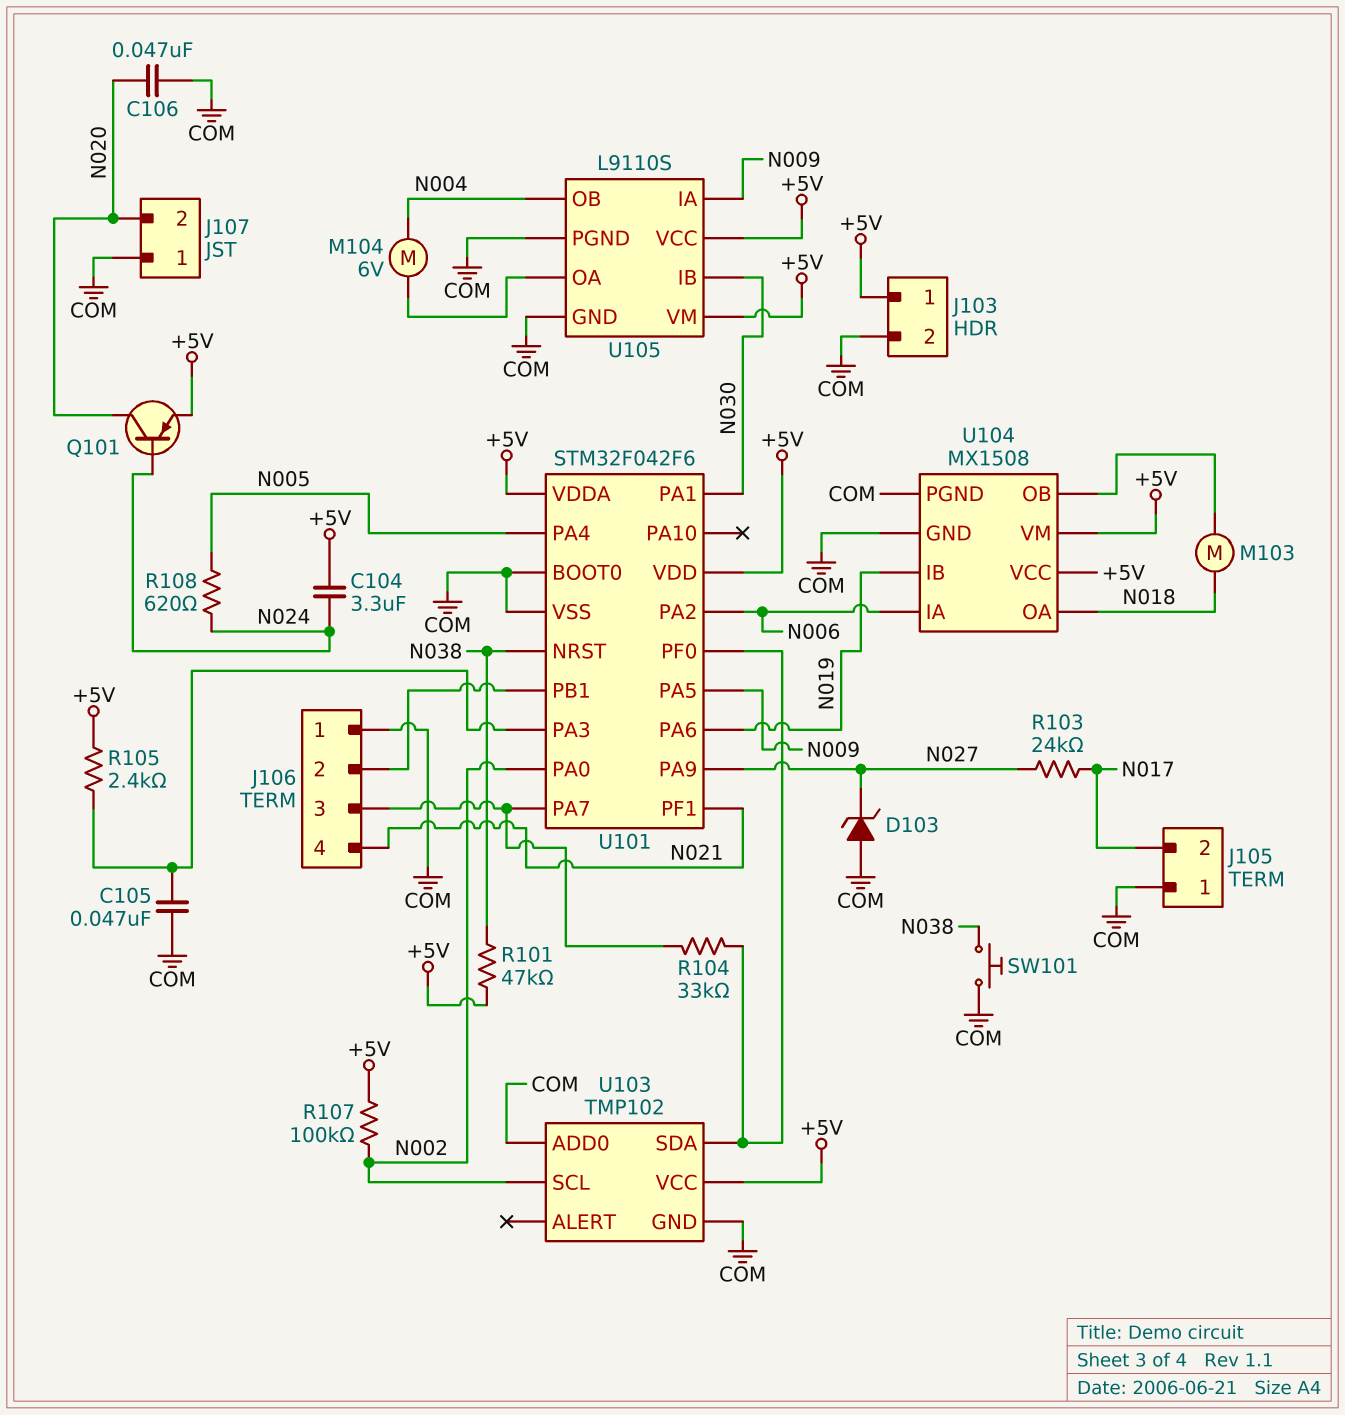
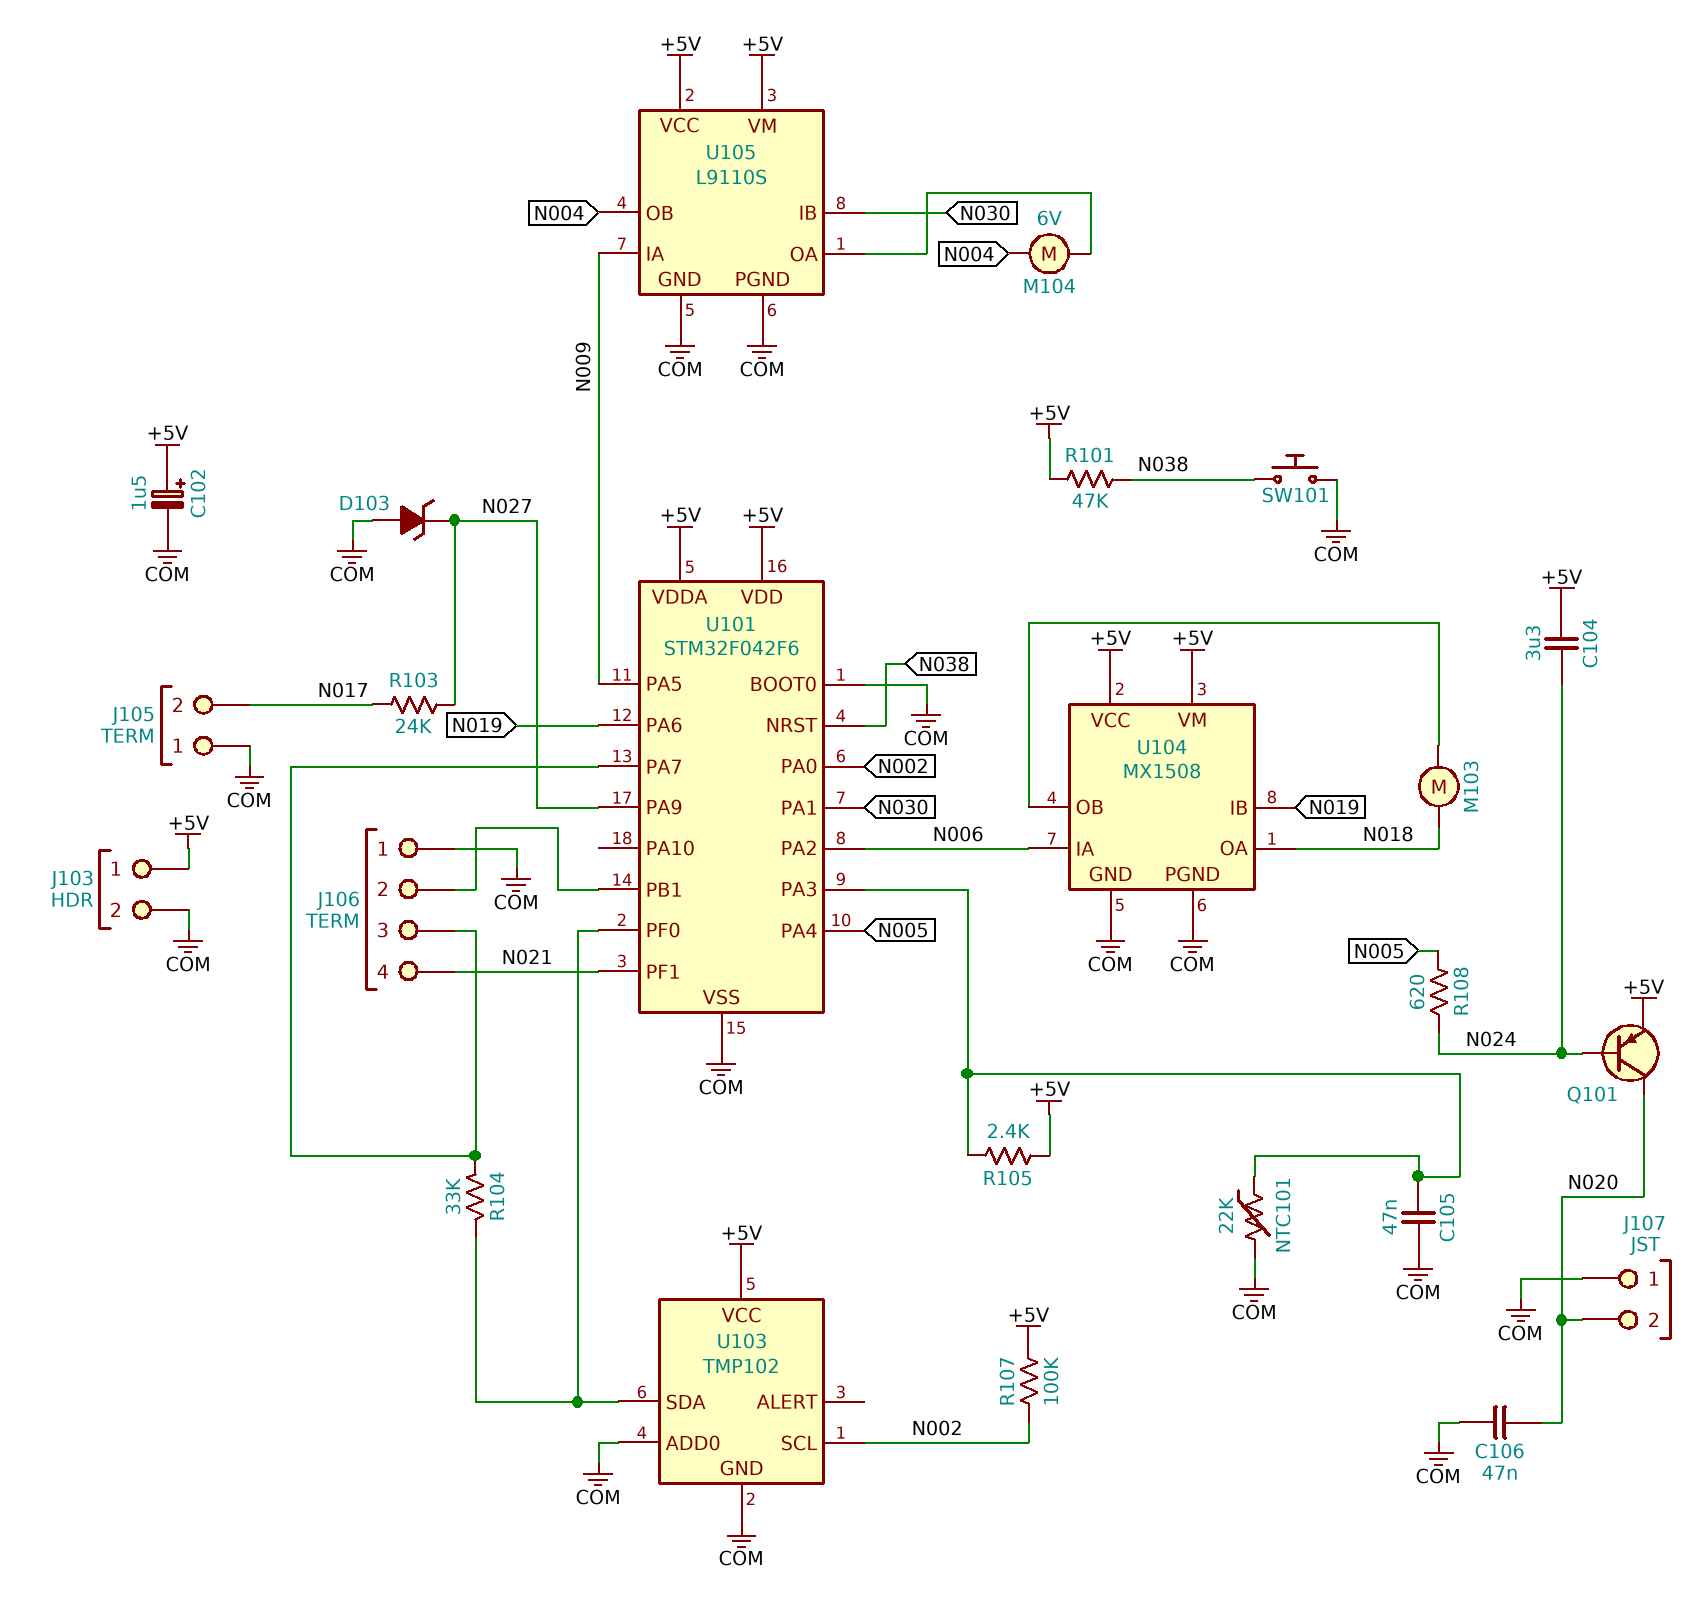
C102: none -> 1.5uF (plus +5V, minus COM)
NTC101: none -> 22k (COM, U101/PA3)

